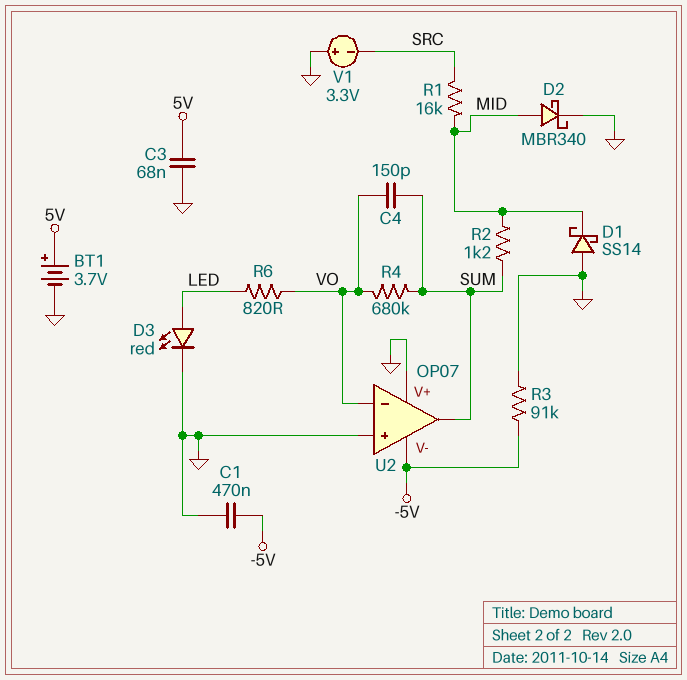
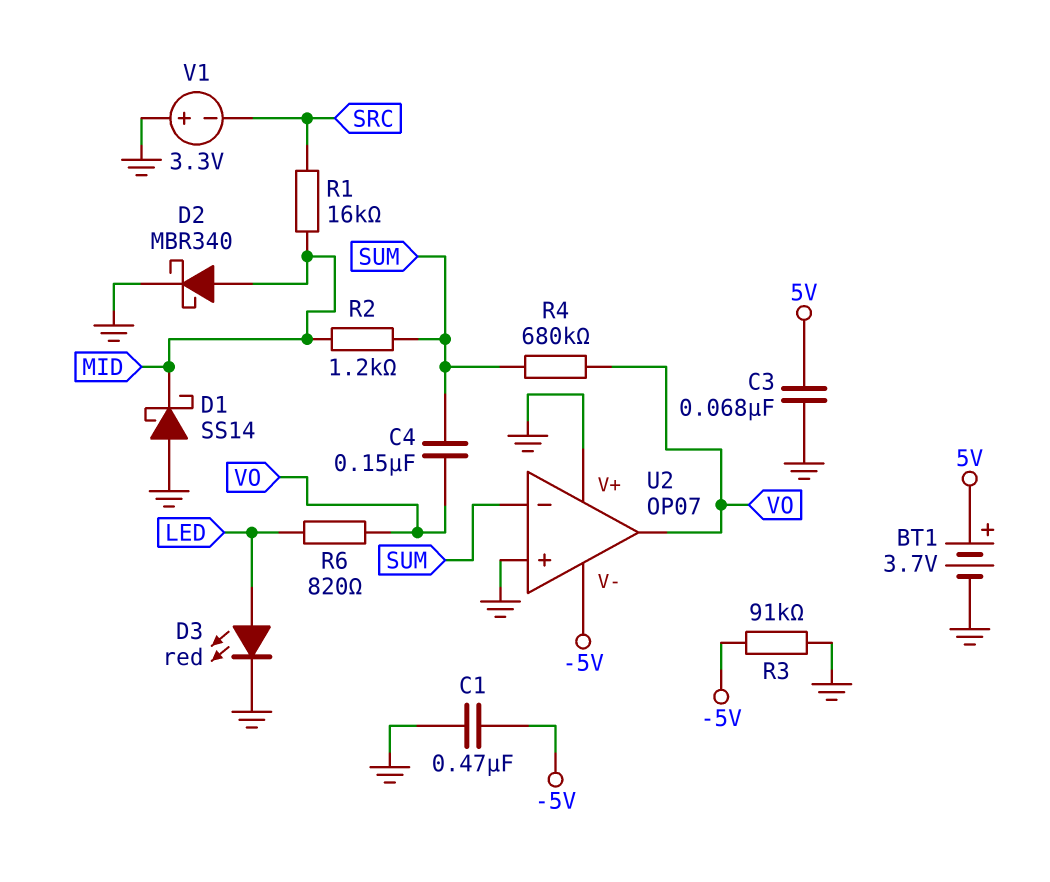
C4: 150pF (SUM, VO) -> 150nF (SUM, VO)
U2 pin in-: VO -> SUM
U2 pin out: SUM -> VO

